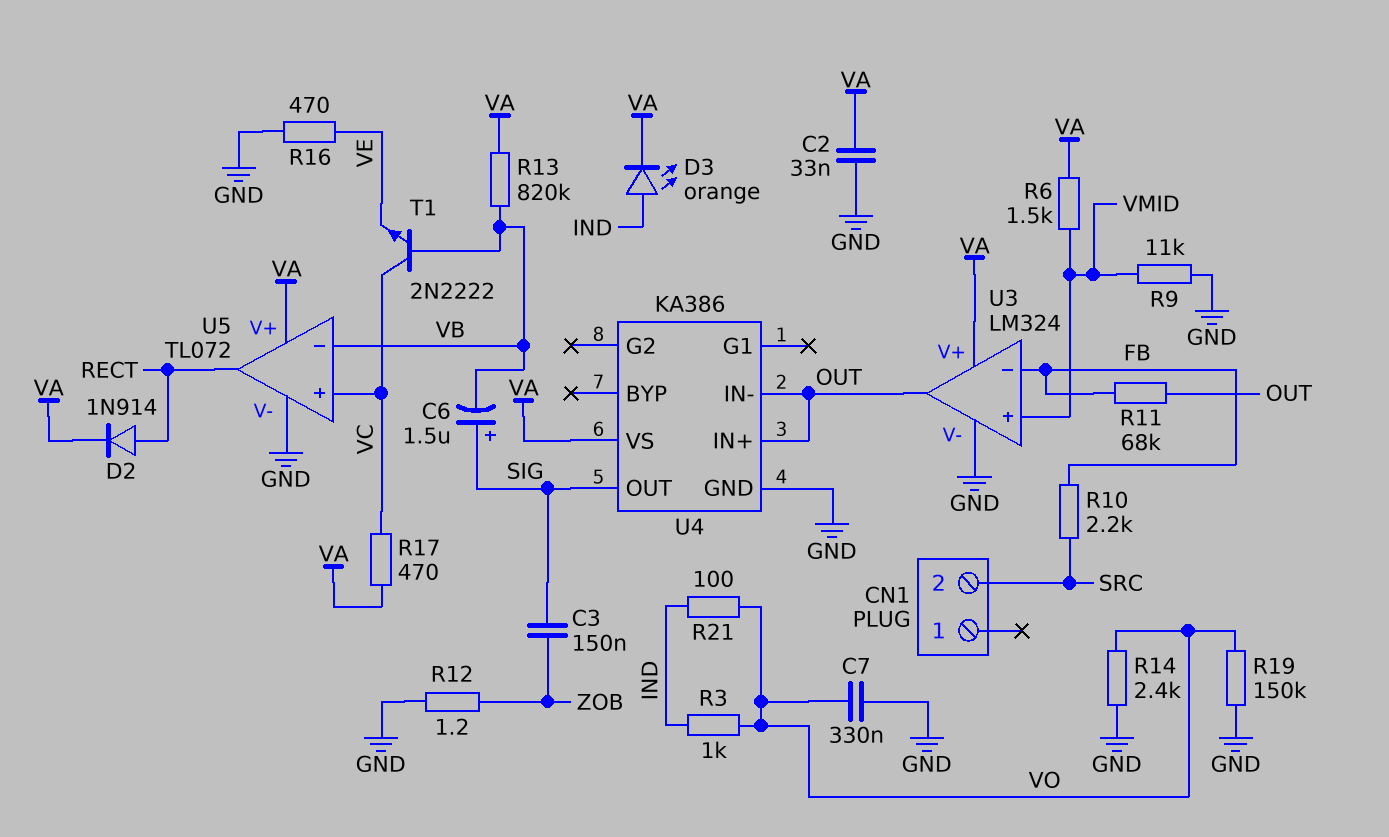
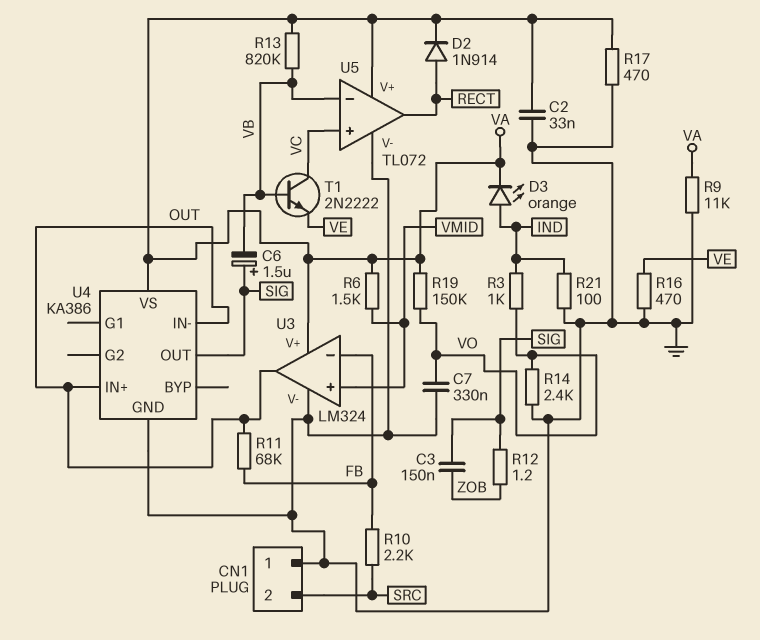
CN1 pin 1: none -> GND
R9: 11k (GND, VMID) -> 11k (GND, VA)
R12: 1.2 (GND, ZOB) -> 1.2 (SIG, ZOB)
R17: 470 (VA, VC) -> 470 (GND, VA)
R19: 150k (GND, VO) -> 150k (VA, VO)
R21: 100 (IND, VO) -> 100 (GND, IND)

